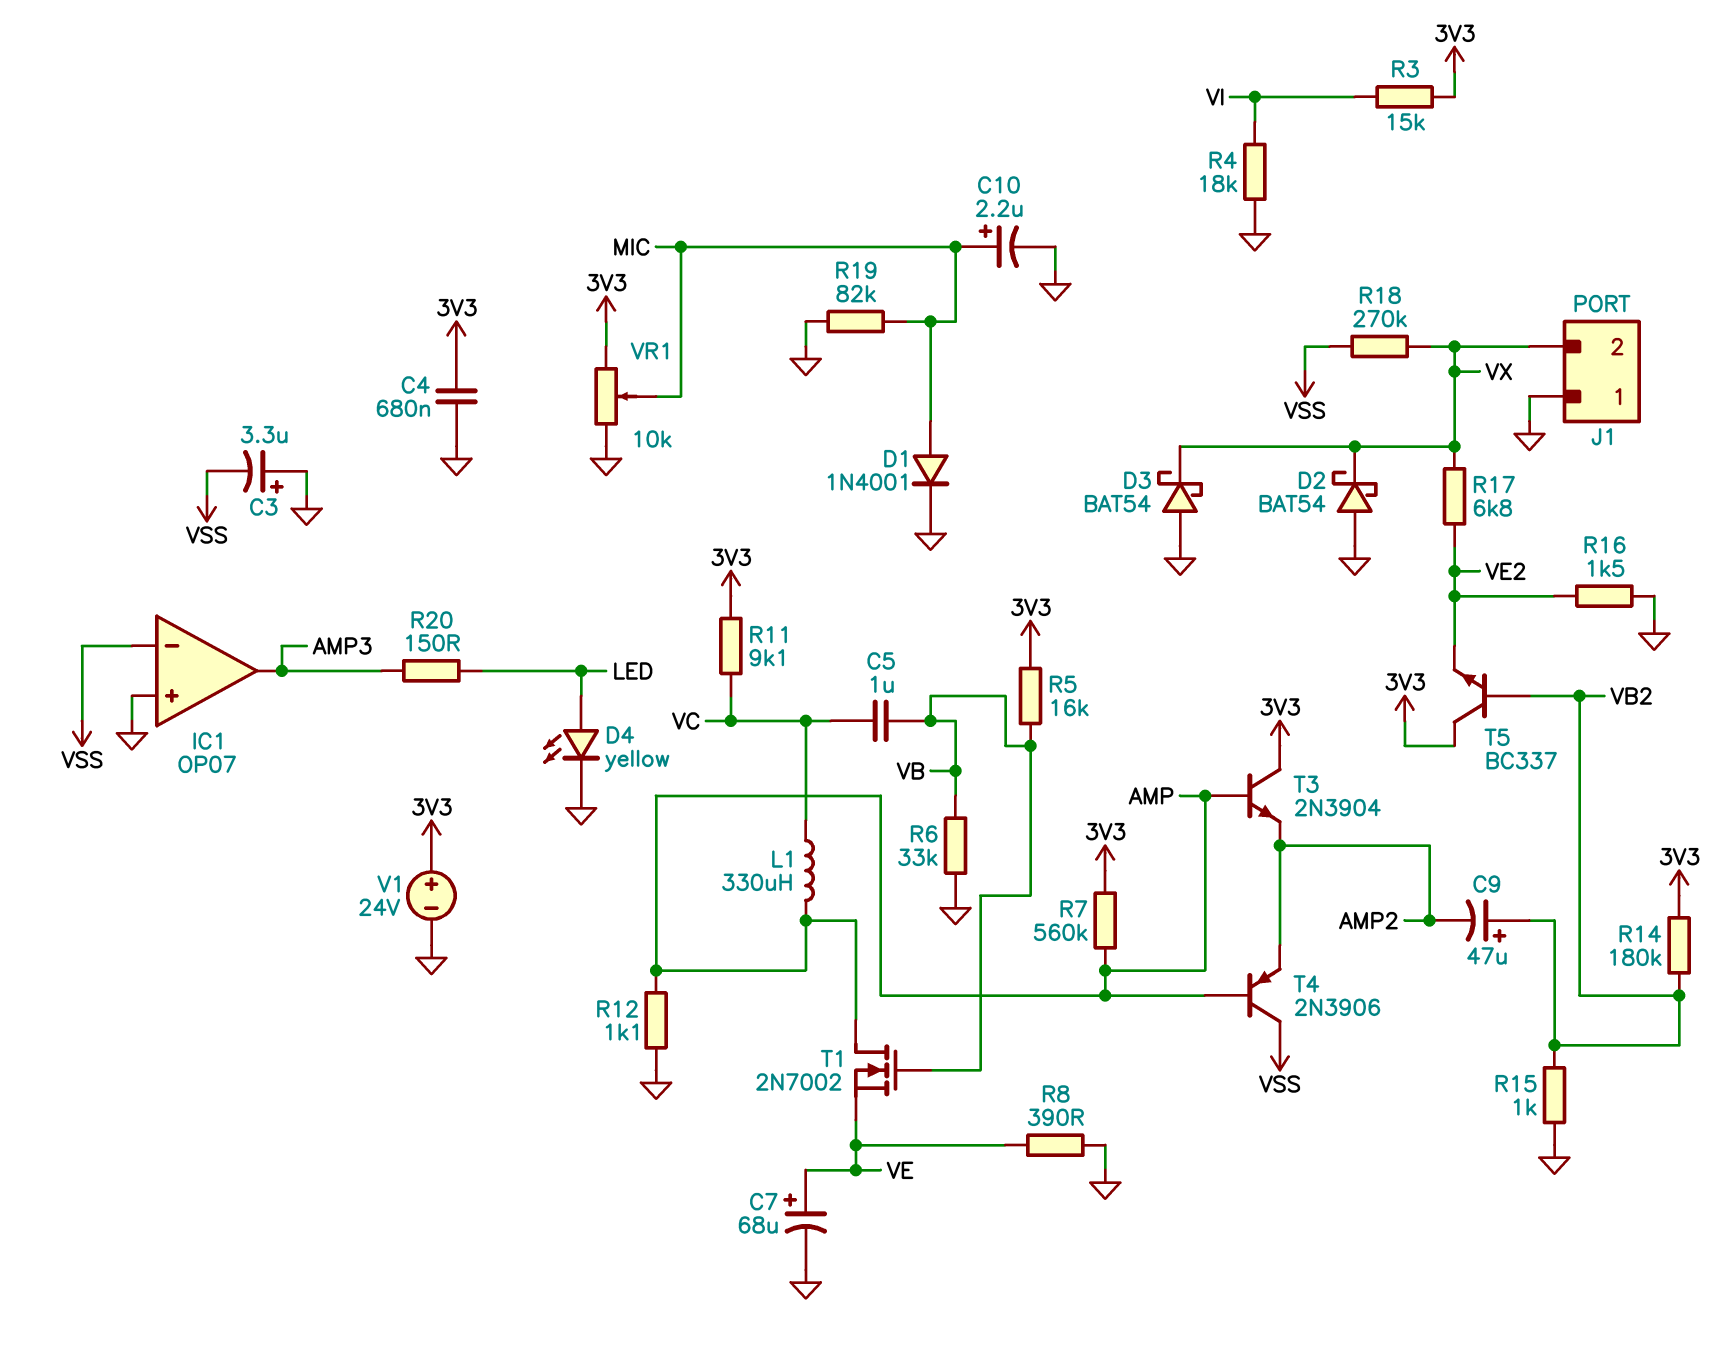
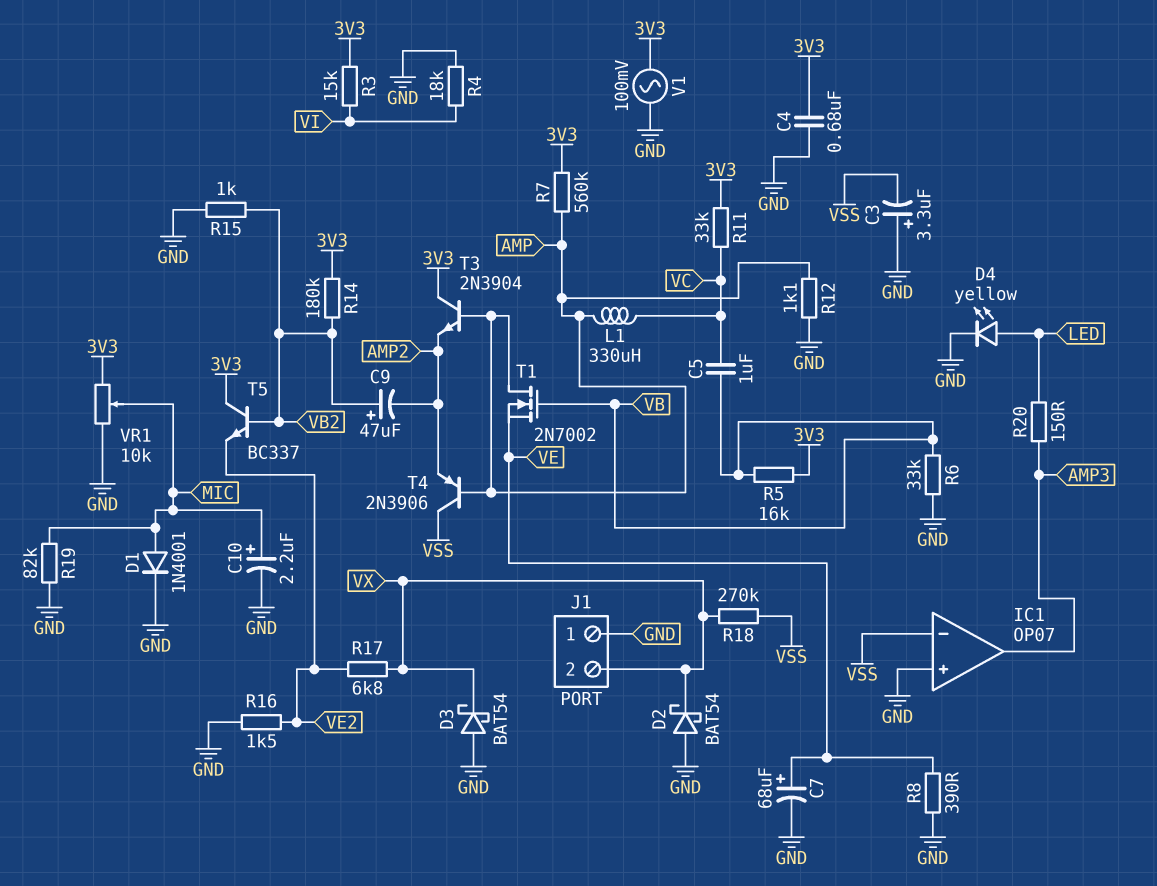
R11: 9.1k (3V3, VC) -> 33k (3V3, VC)
V1: 24V (plus 3V3, minus GND) -> AC 100mV (3V3, GND)

